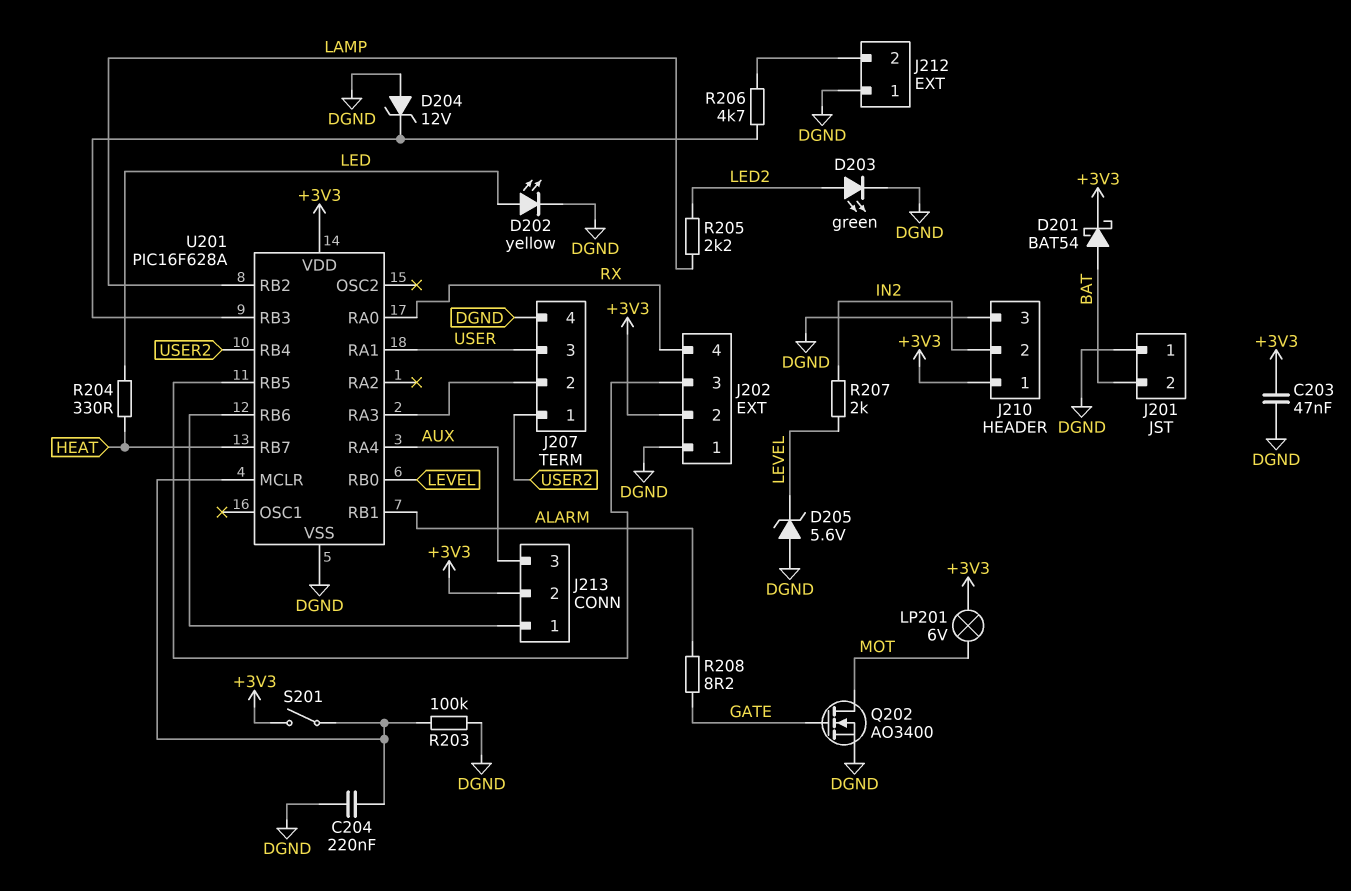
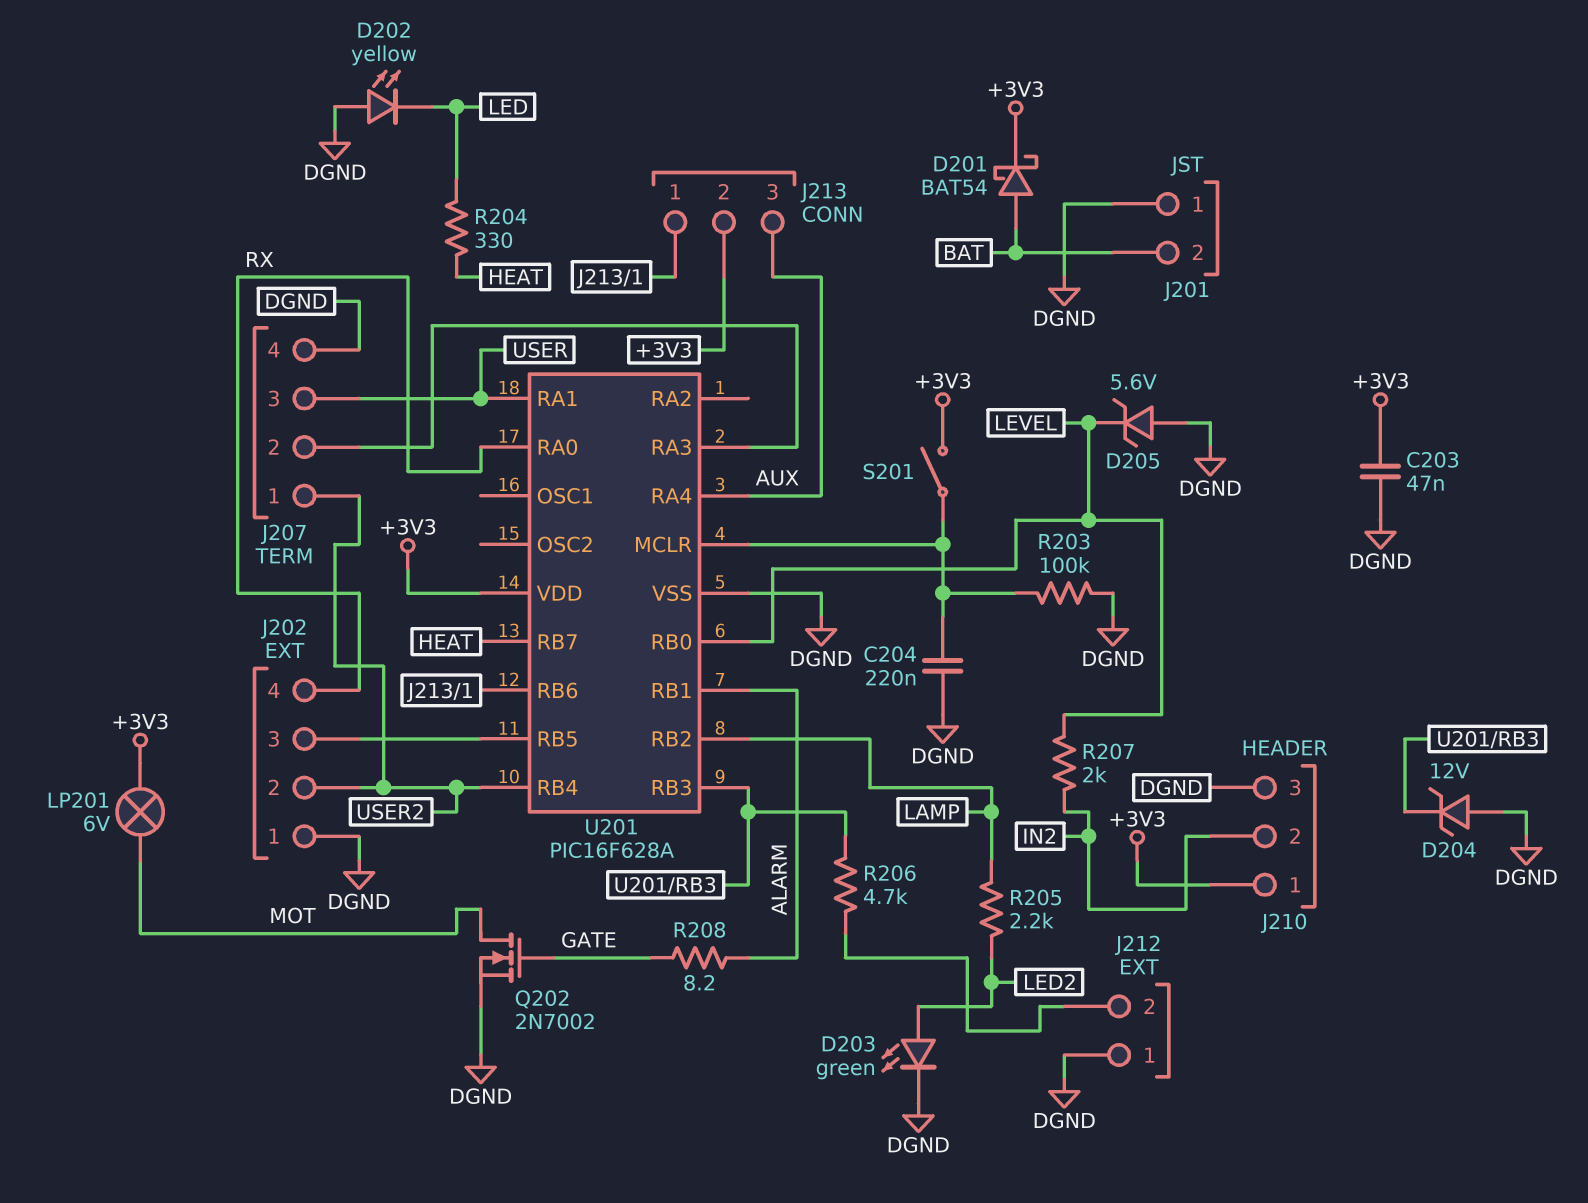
D202: LED yellow (A LED, K DGND) -> LED yellow (A DGND, K LED)
J202 pin 2: +3V3 -> USER2
Q202: NMOS AO3400 (G GATE, D MOT, S DGND) -> NMOS 2N7002 (G GATE, D MOT, S DGND)

